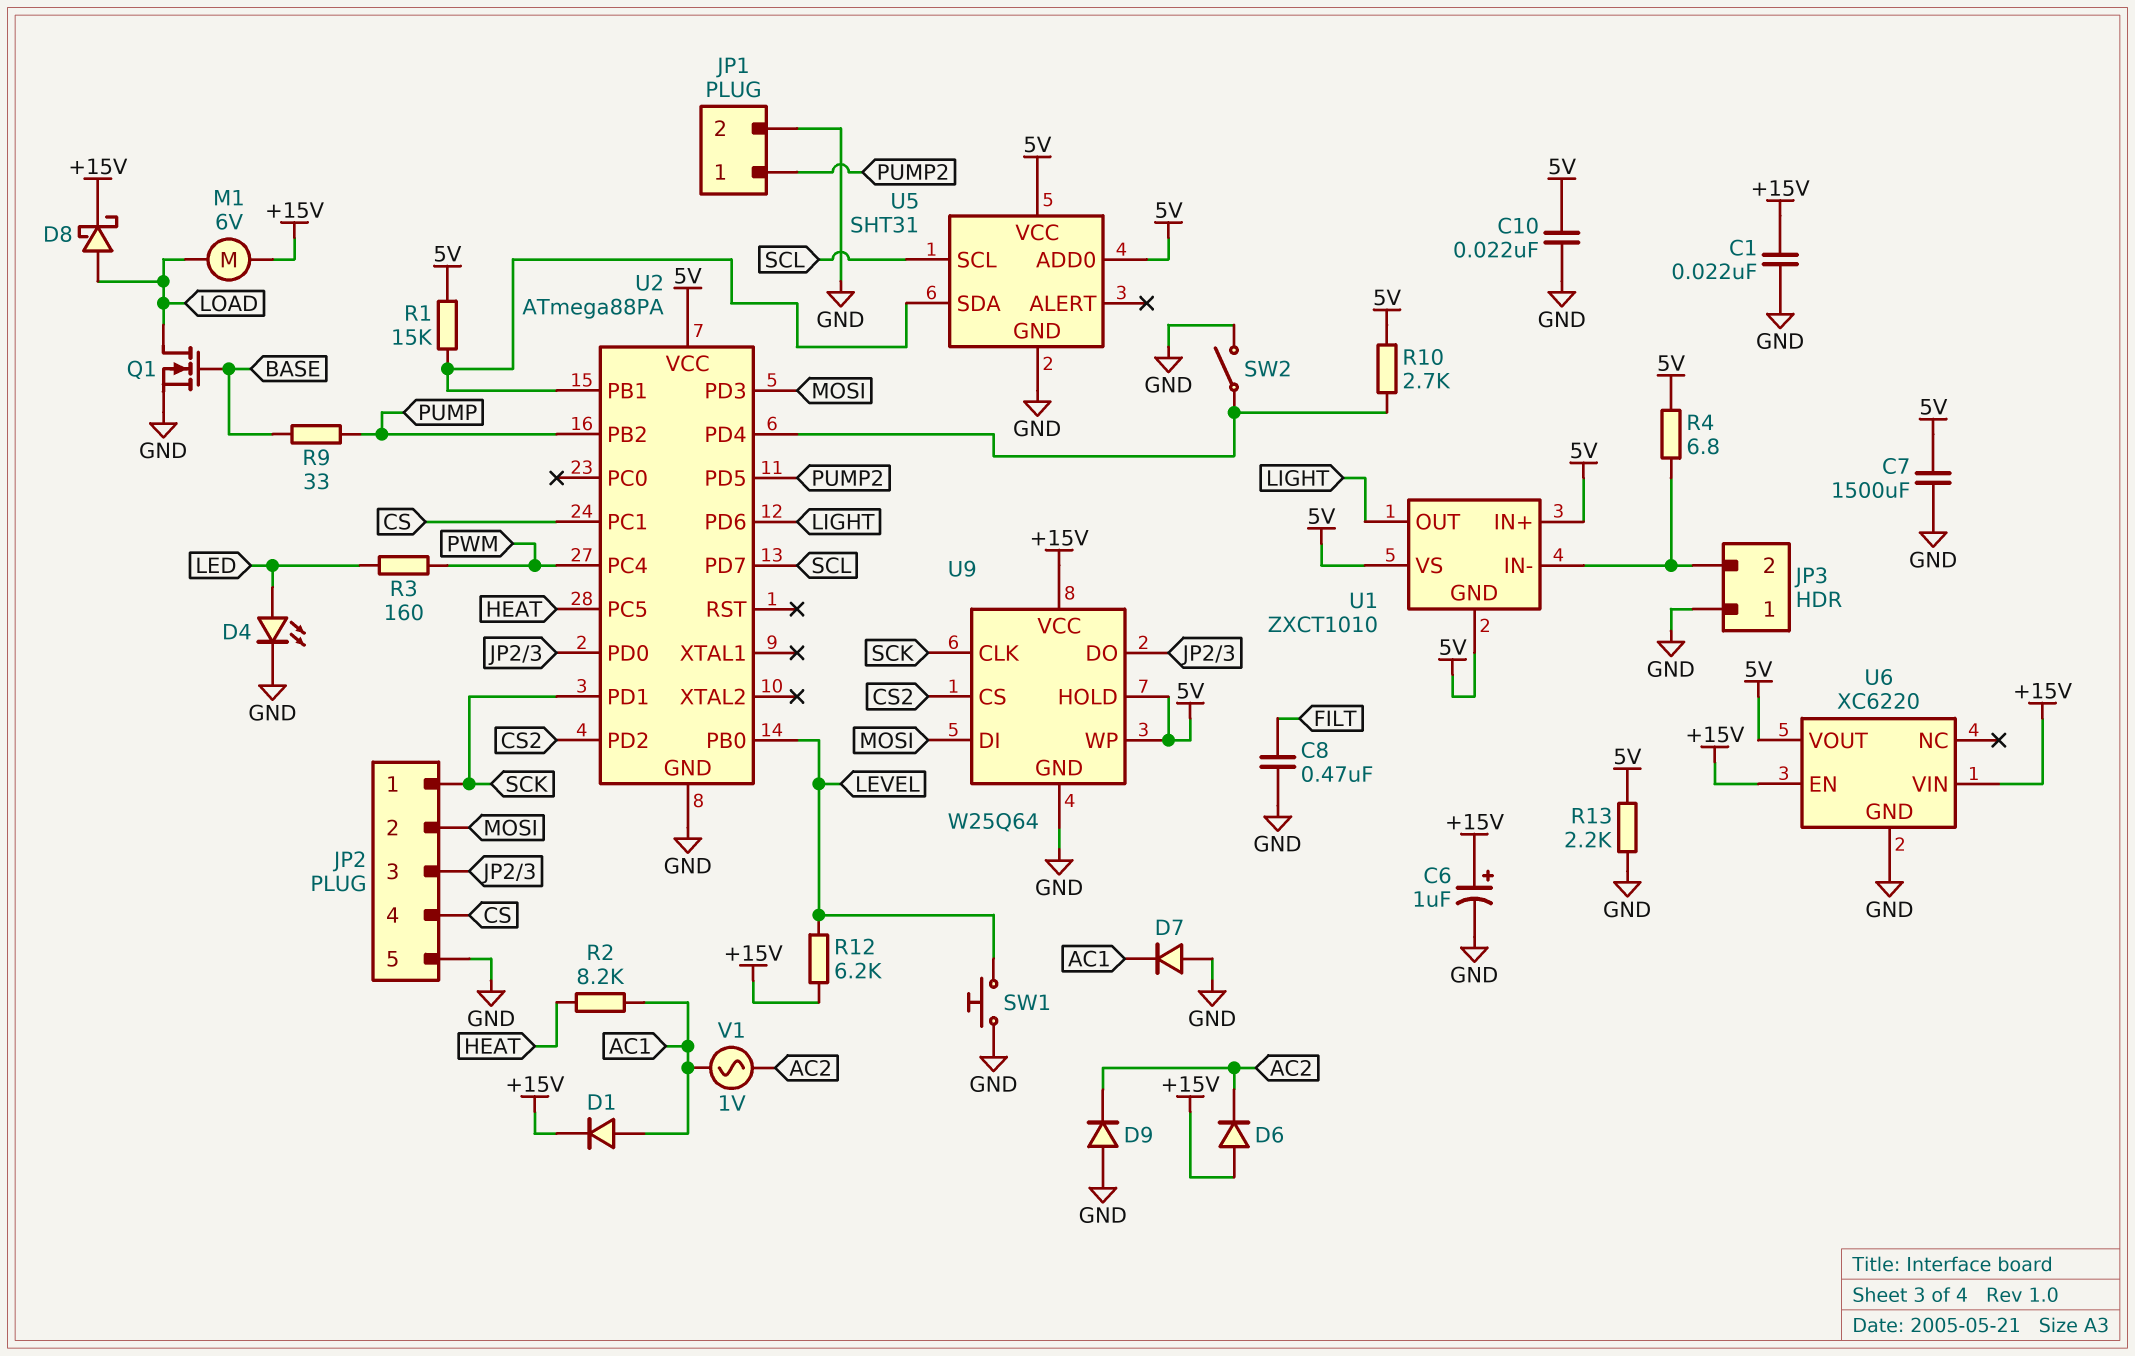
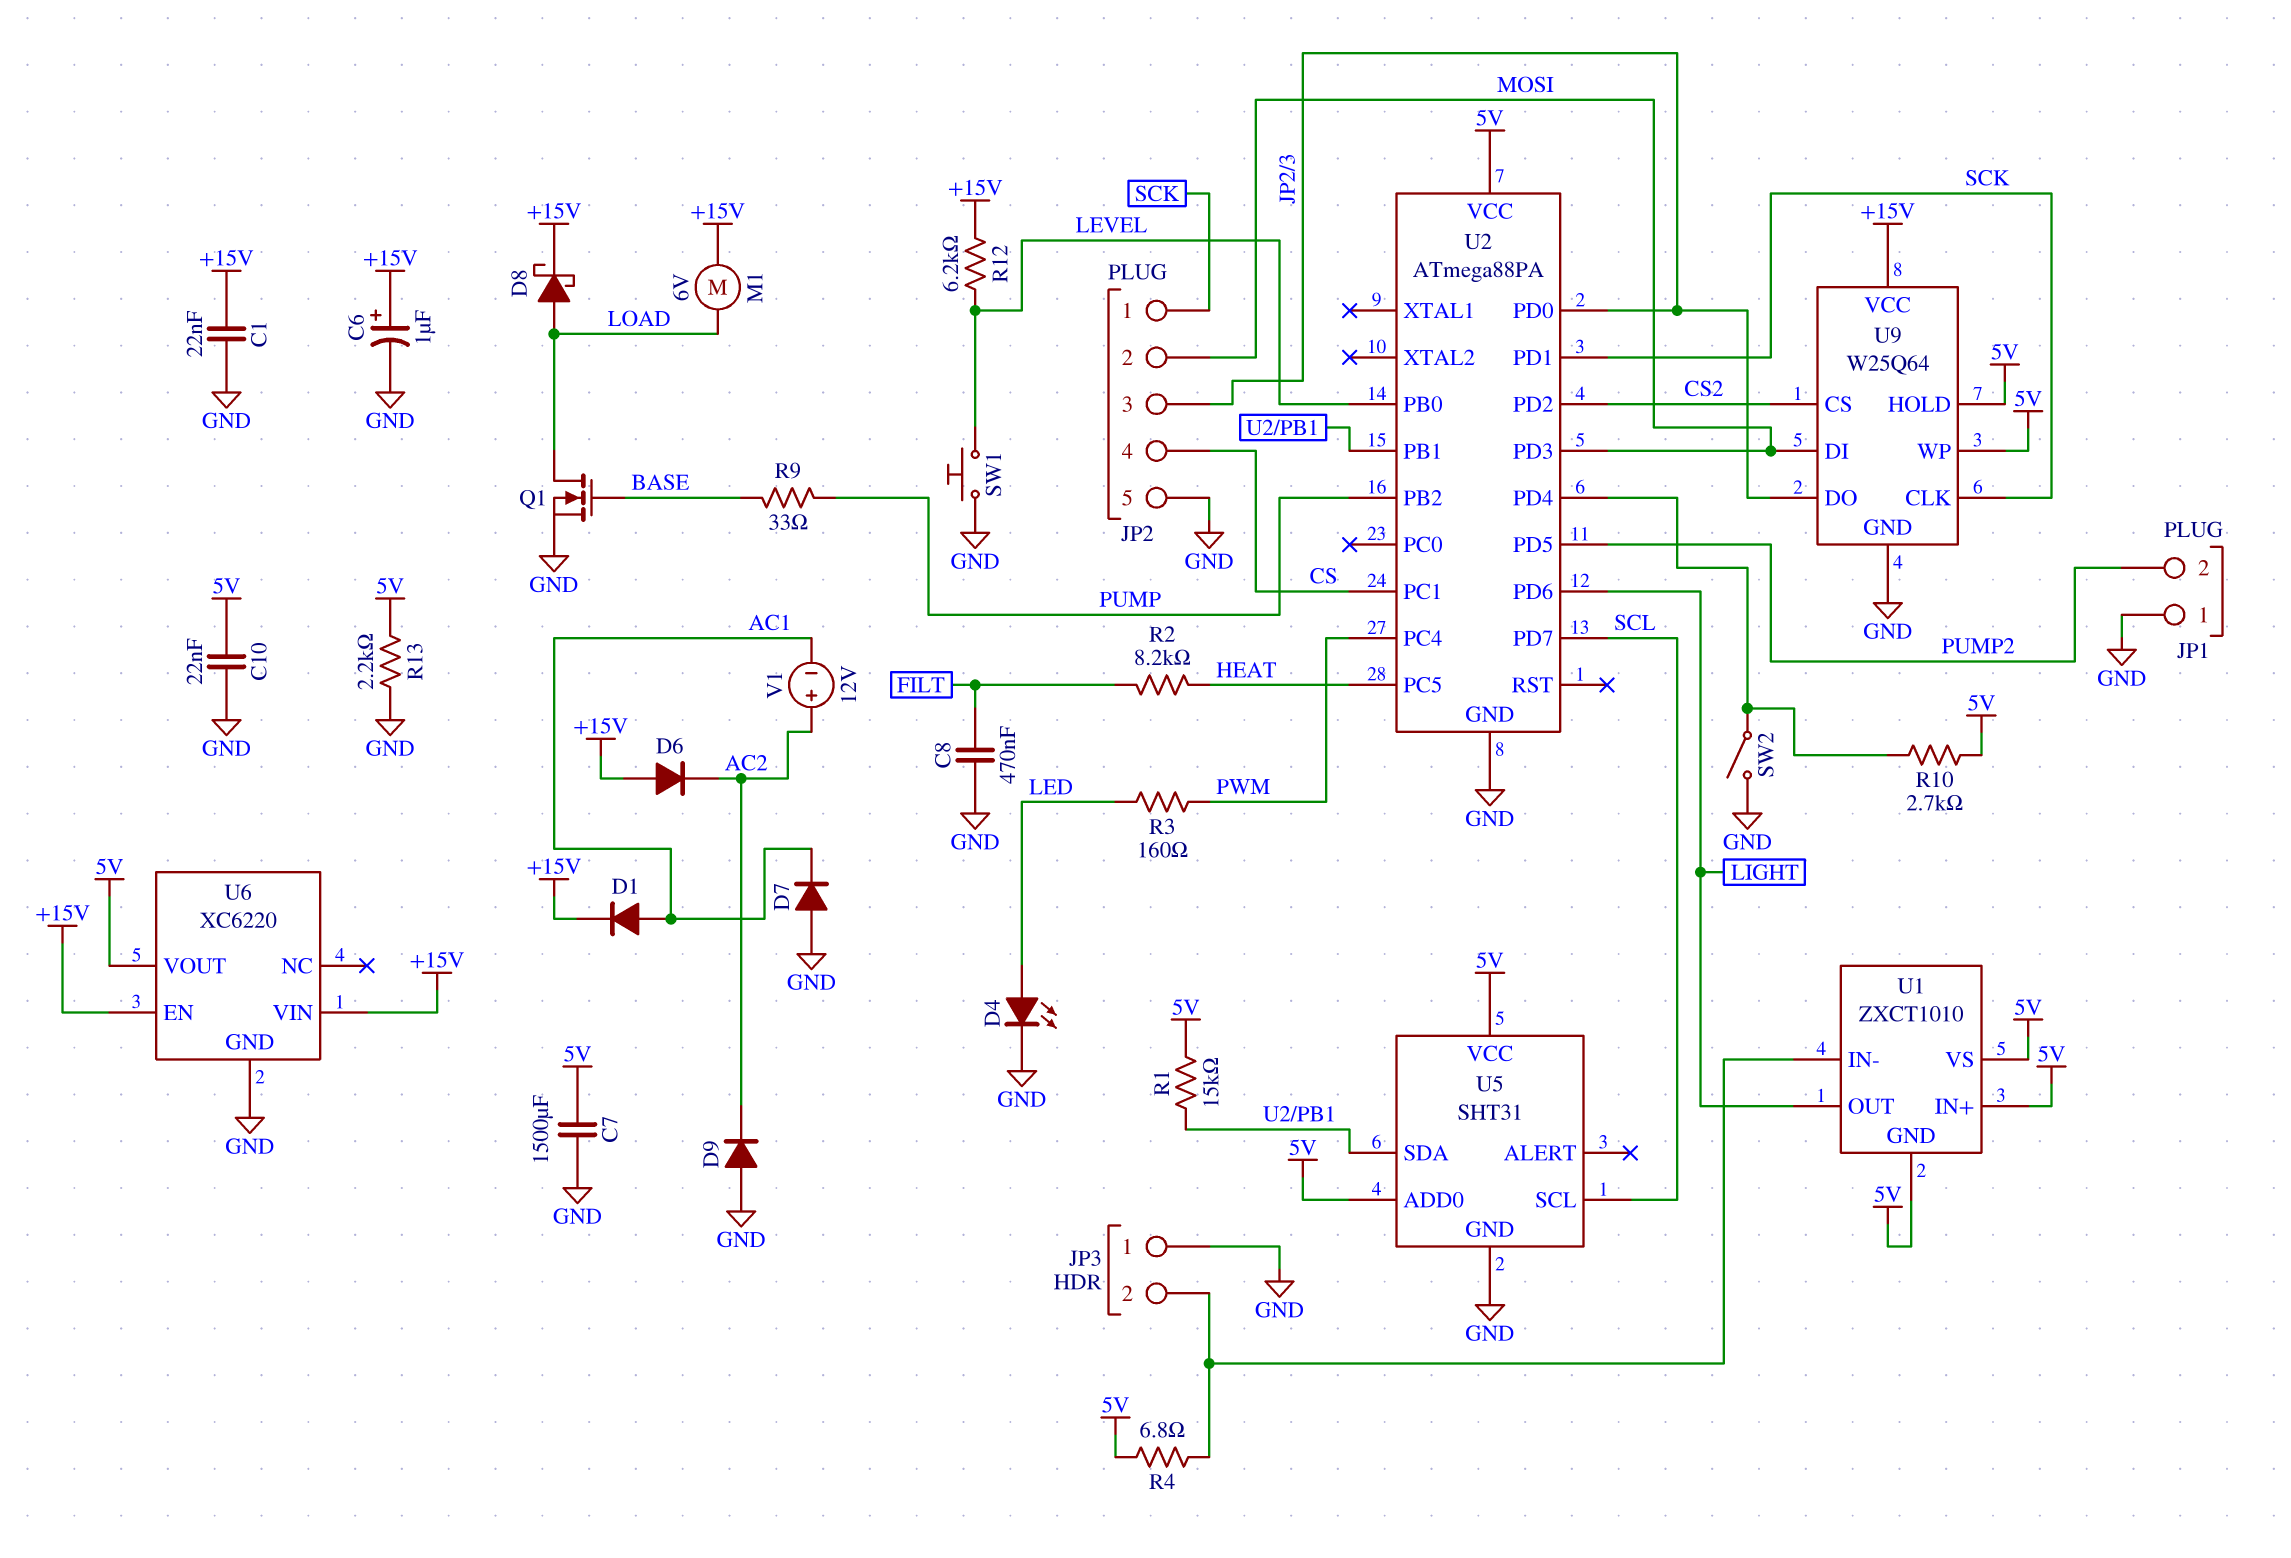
JP1 pin 1: PUMP2 -> GND
JP1 pin 2: GND -> PUMP2
R2: 8.2k (AC1, HEAT) -> 8.2k (FILT, HEAT)
V1: AC 1V (AC1, AC2) -> 12V (plus AC2, minus AC1)

